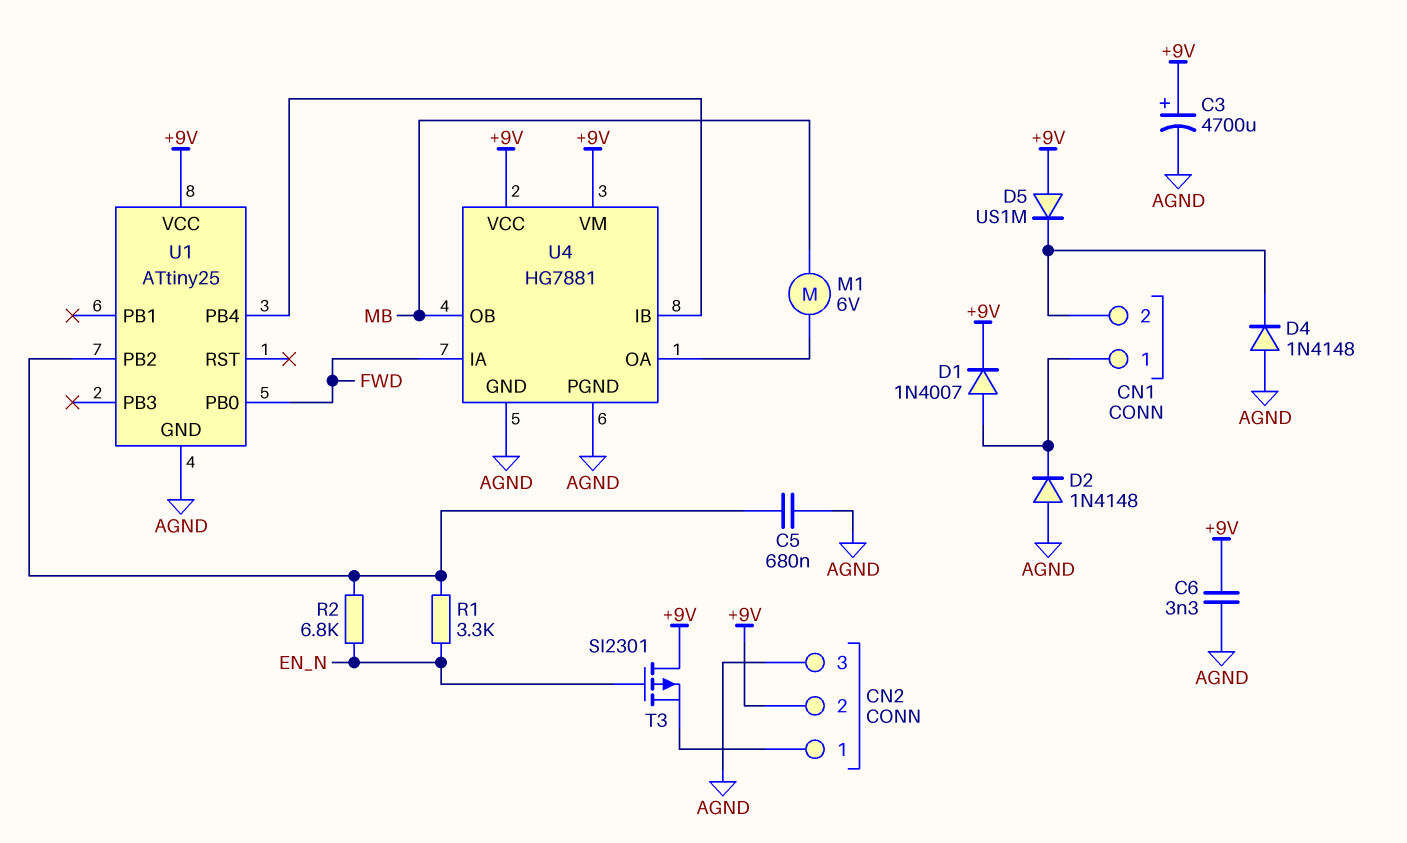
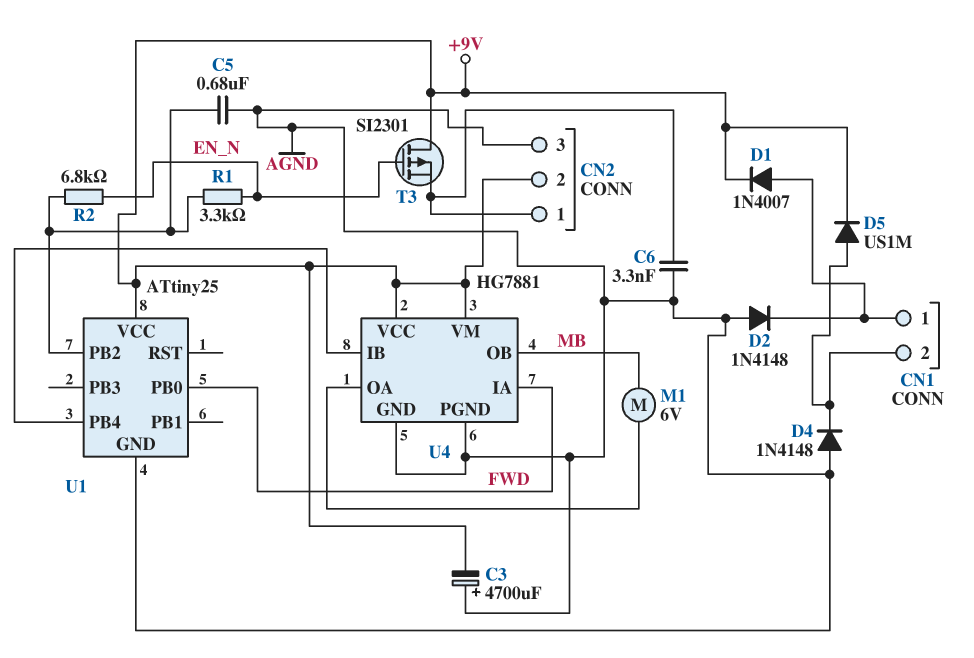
C3: 4700uF (plus +9V, minus AGND) -> 4700uF (plus AGND, minus +9V)
C6: 3.3nF (+9V, AGND) -> 3.3nF (AGND, CN2/1)
D5: diode US1M (A +9V, K CN1/2) -> diode US1M (A CN1/2, K +9V)

